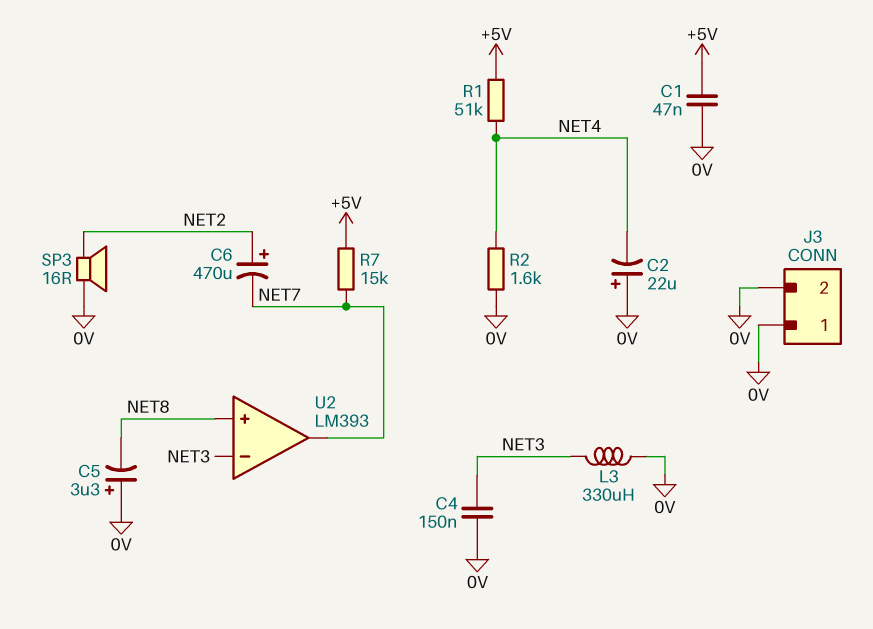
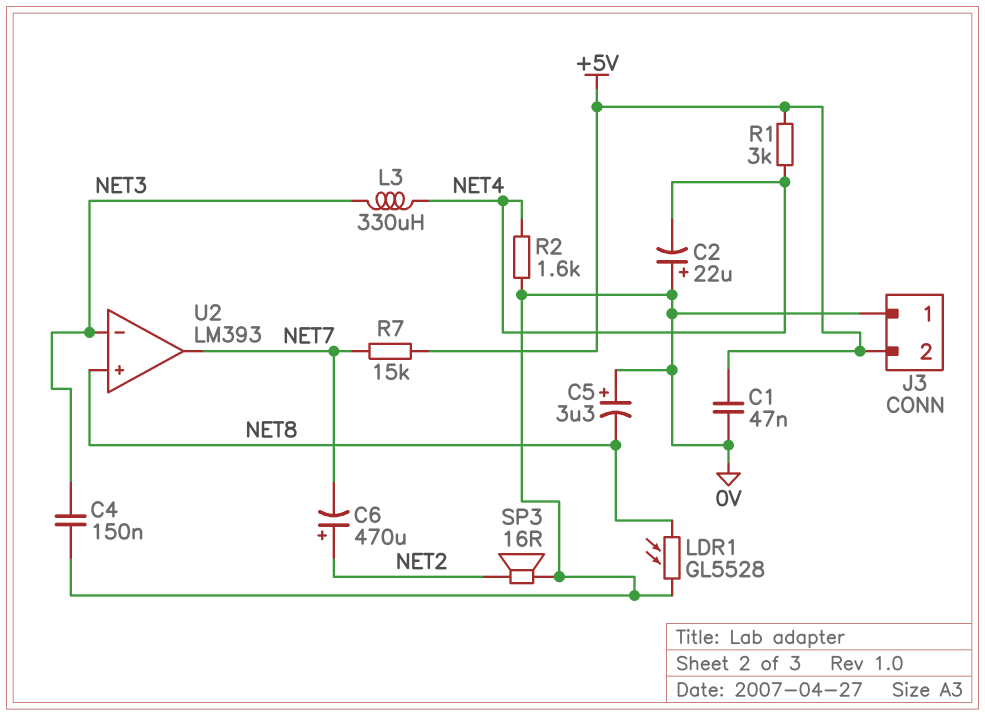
J3 pin 2: 0V -> +5V
L3: 330uH (0V, NET3) -> 330uH (NET3, NET4)
LDR1: none -> GL5528 (0V, NET8)
R1: 51k (+5V, NET4) -> 3k (+5V, NET4)

